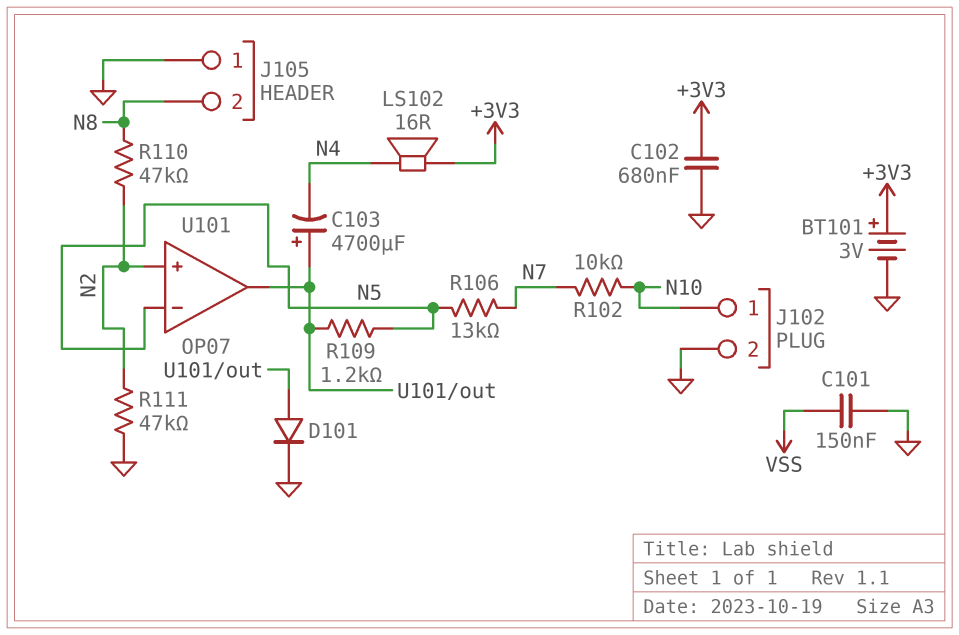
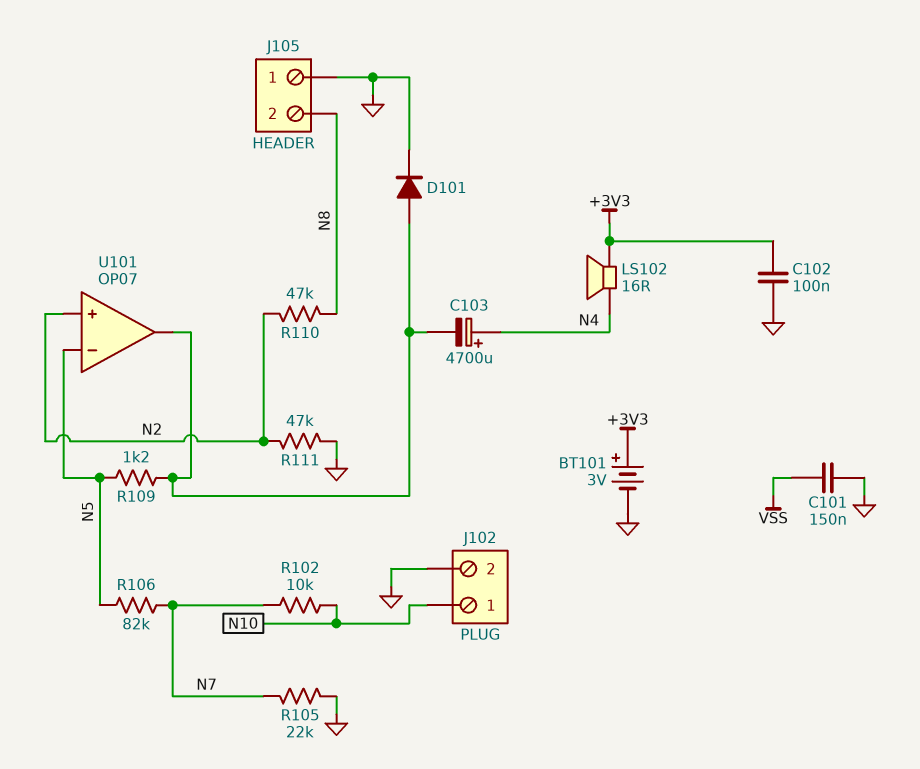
C102: 680nF (+3V3, GND) -> 100nF (+3V3, GND)
C103: 4700uF (plus U101/out, minus N4) -> 4700uF (plus N4, minus U101/out)
R105: none -> 22k (GND, N7)
R106: 13k (N5, N7) -> 82k (N5, N7)

